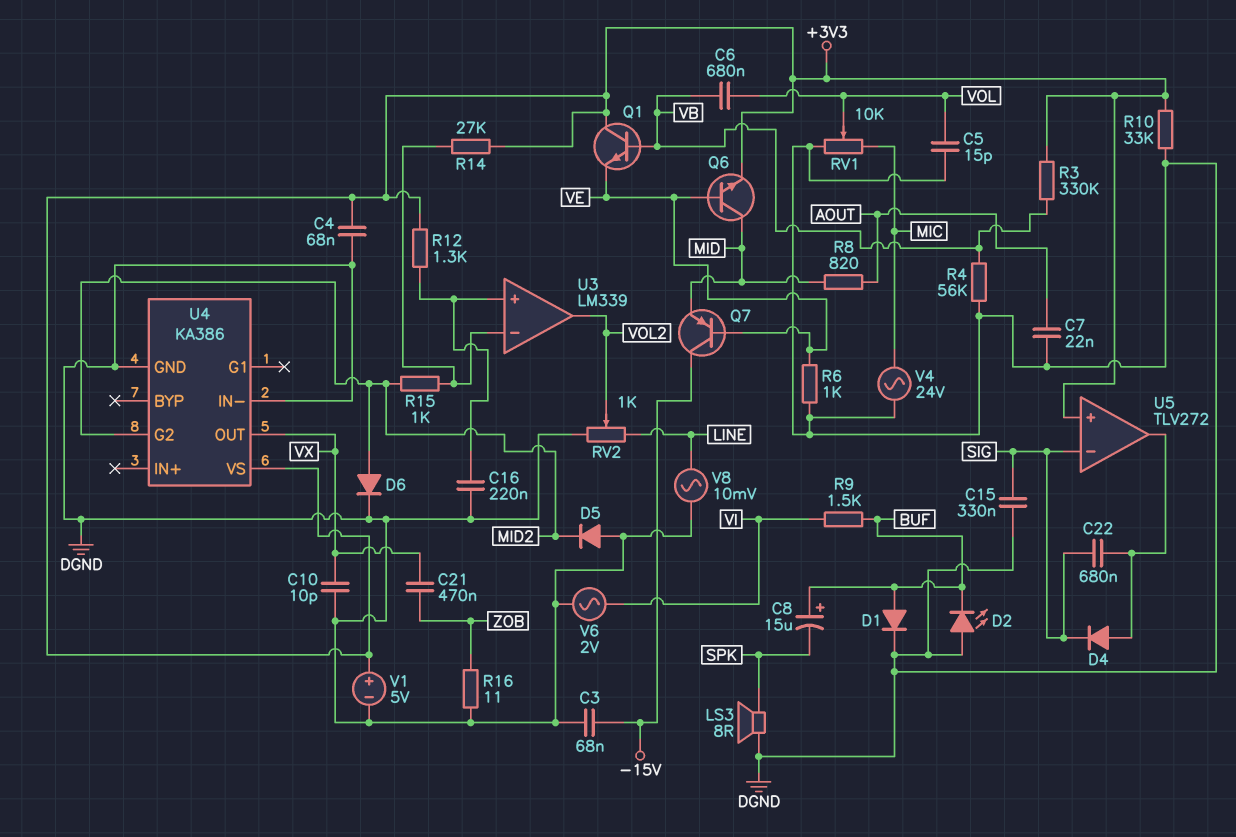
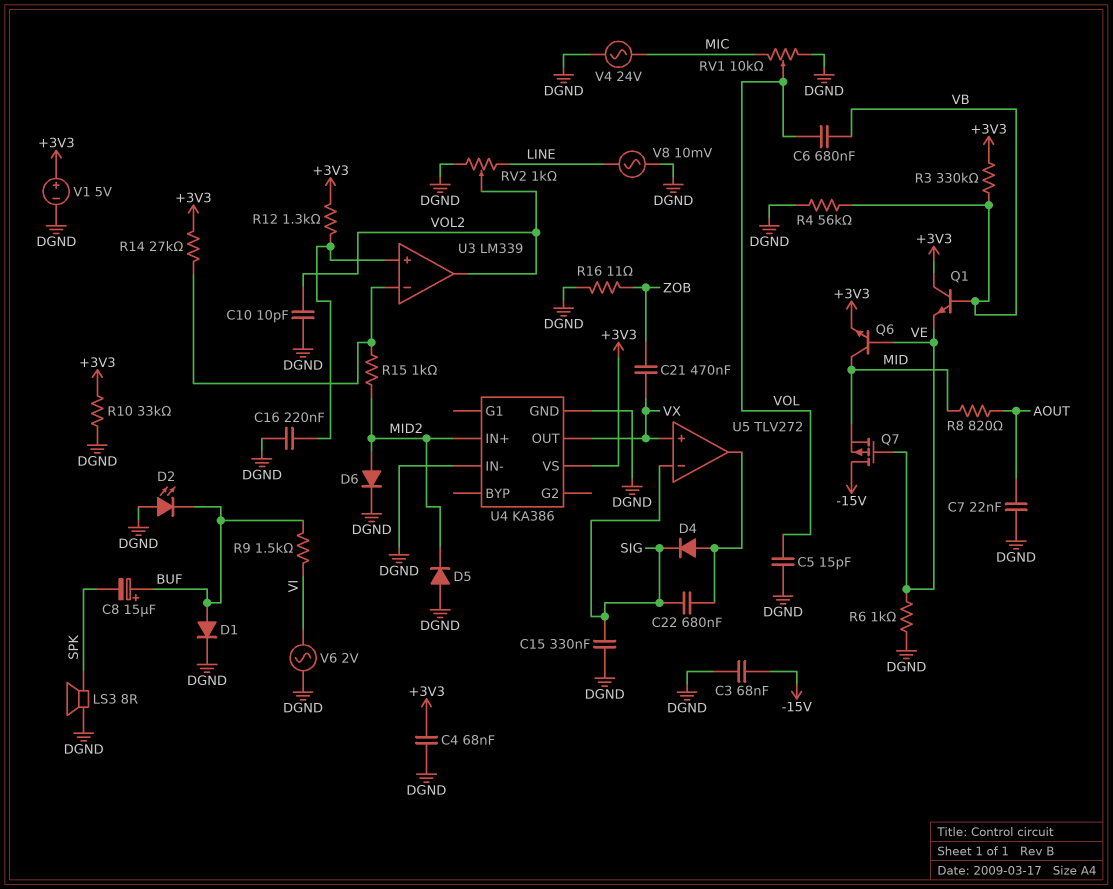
C10: 10pF (DGND, VX) -> 10pF (DGND, VOL2)
Q7: PNP (B VE, C -15V, E MID) -> PMOS (G VE, D -15V, S MID)
U4 pin G2: MID2 -> none
U4 pin IN+: none -> MID2
U5 pin in+: +3V3 -> VX

